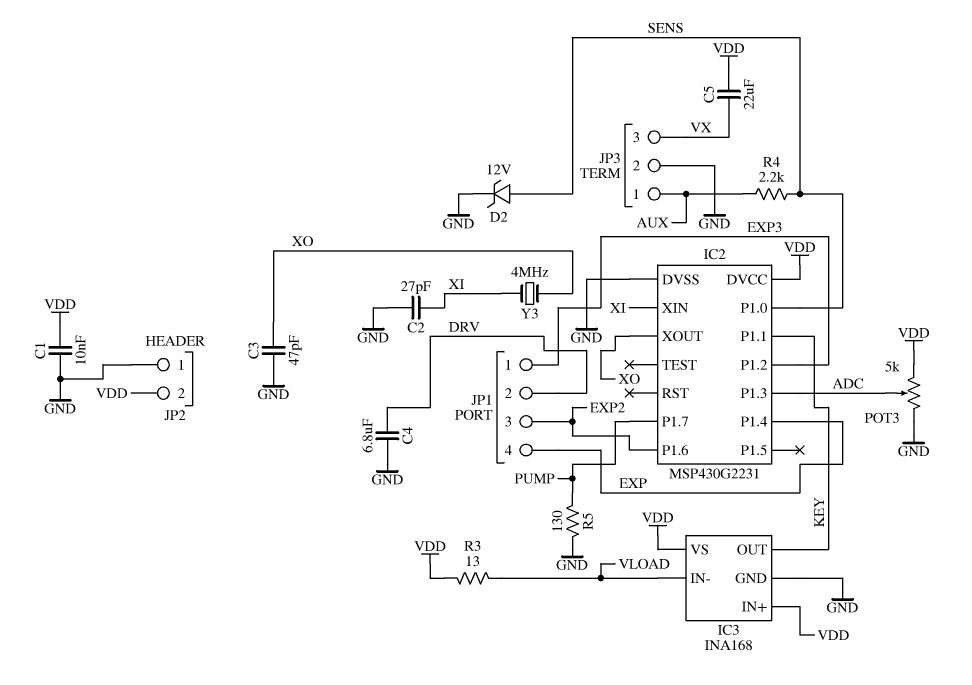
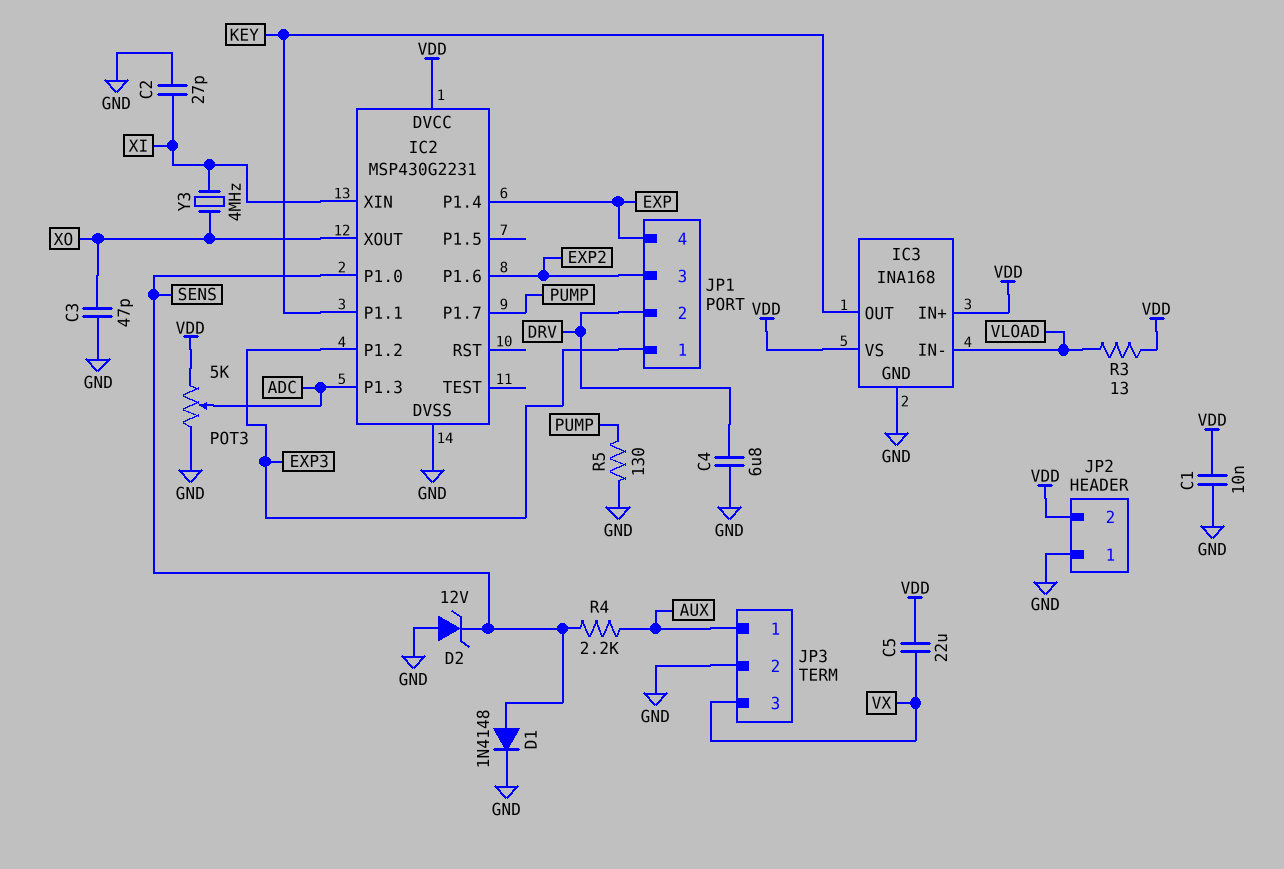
D1: none -> diode 1N4148 (A SENS, K GND)
D2: zener 12V (A SENS, K GND) -> zener 12V (A GND, K SENS)

